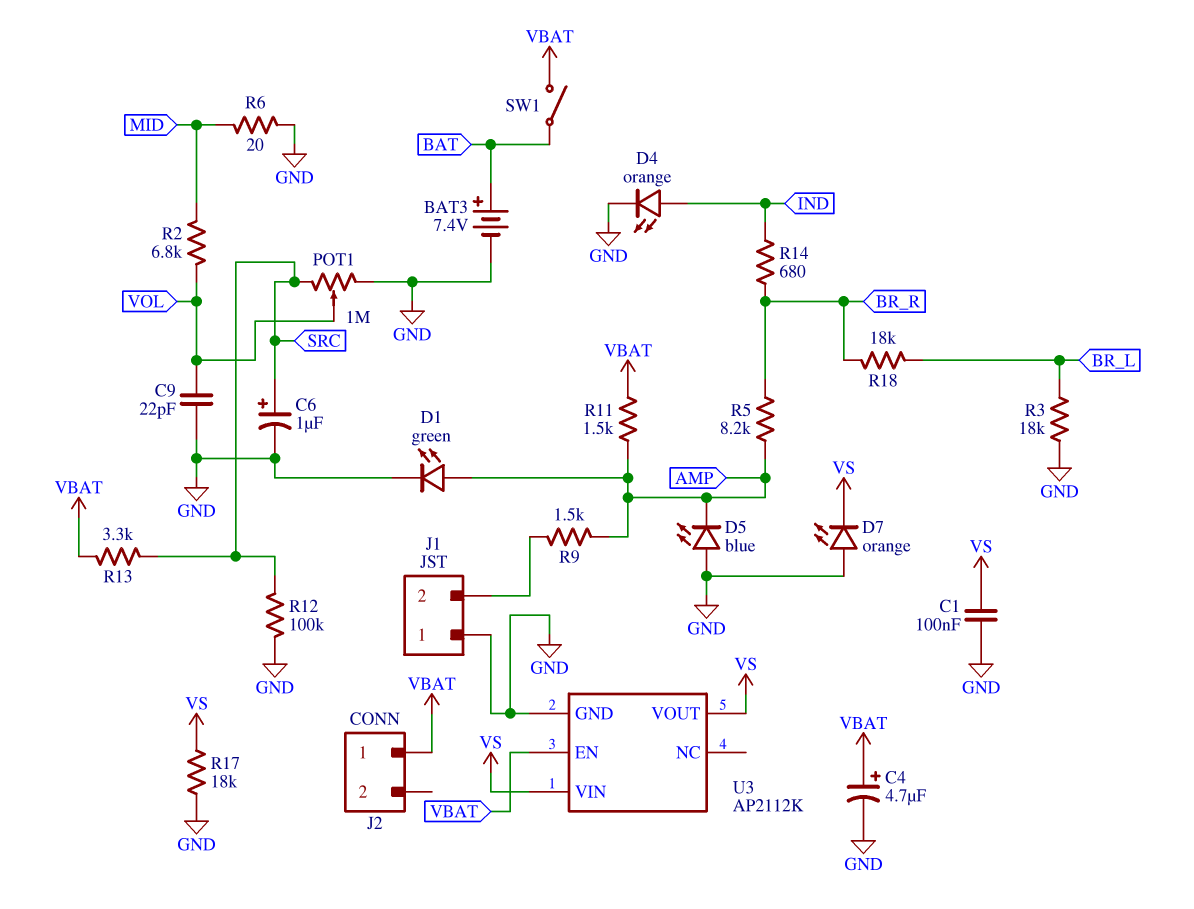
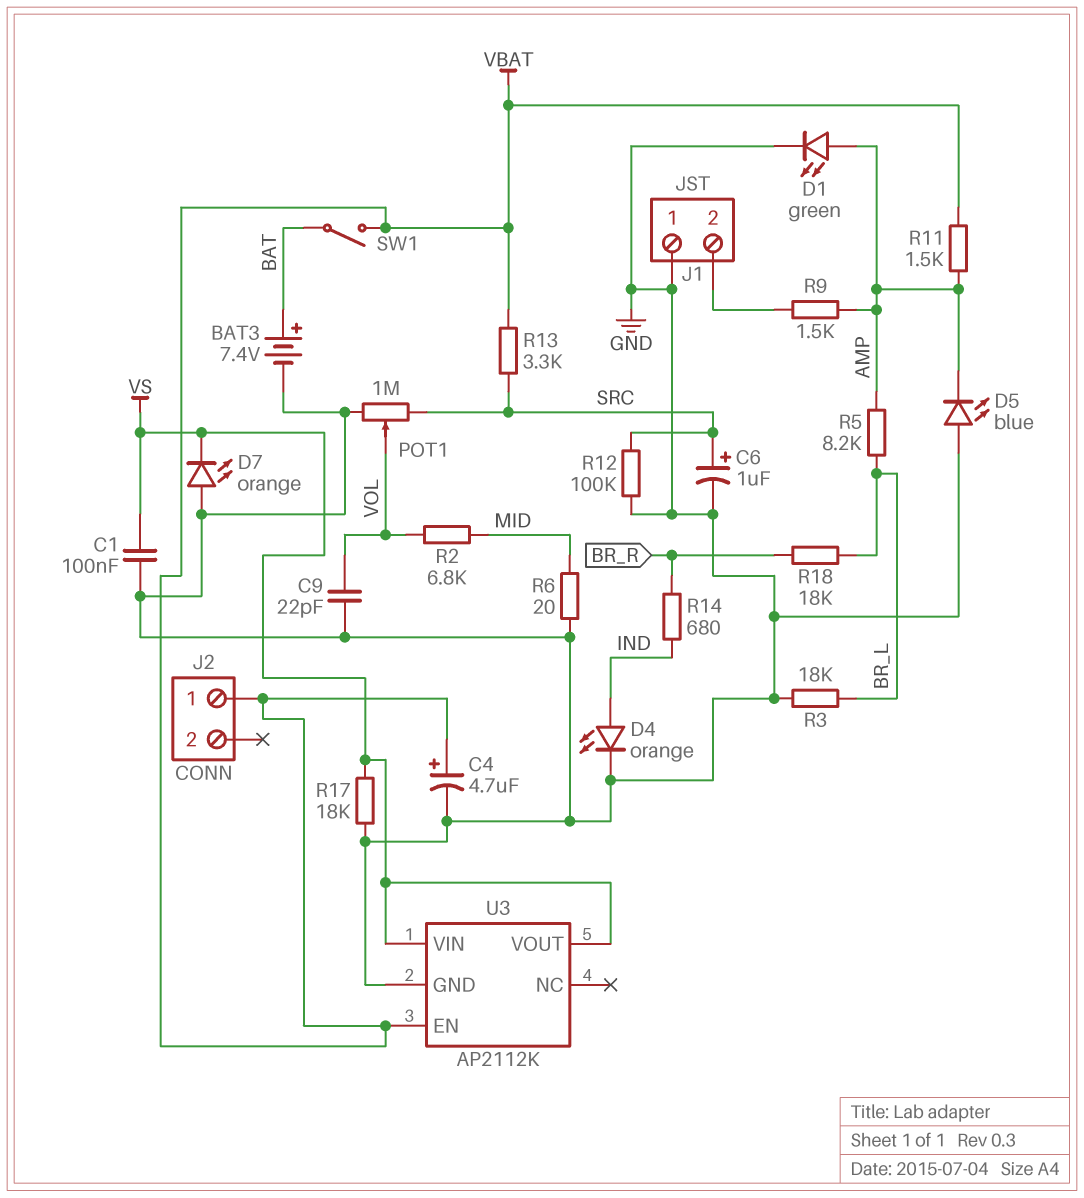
R5: 8.2k (AMP, BR_R) -> 8.2k (AMP, BR_L)

